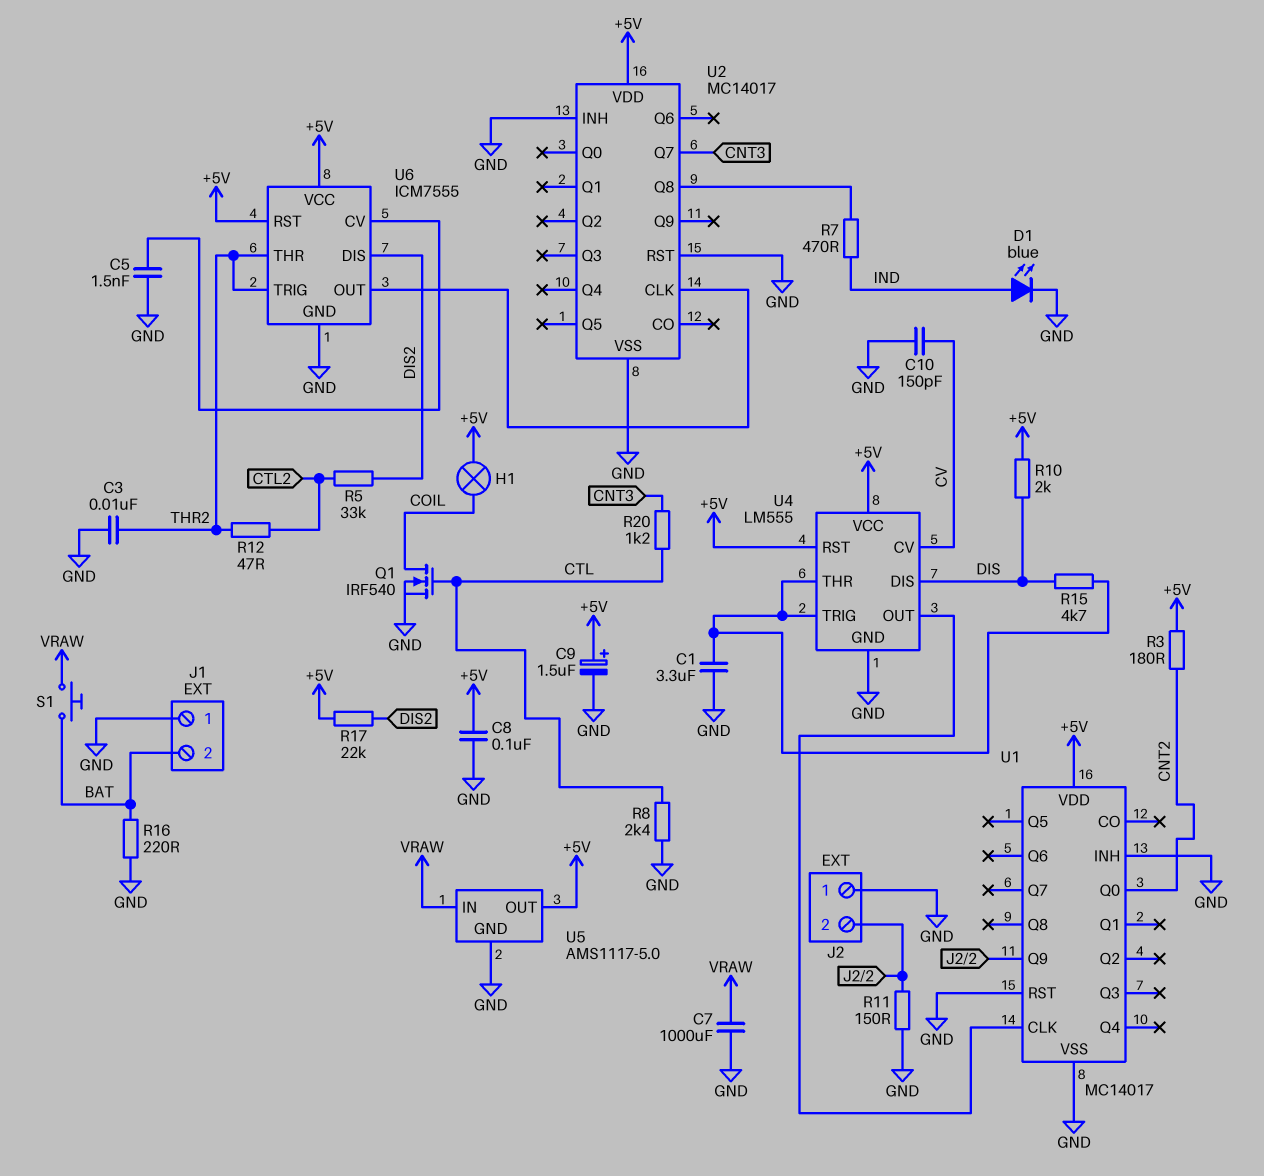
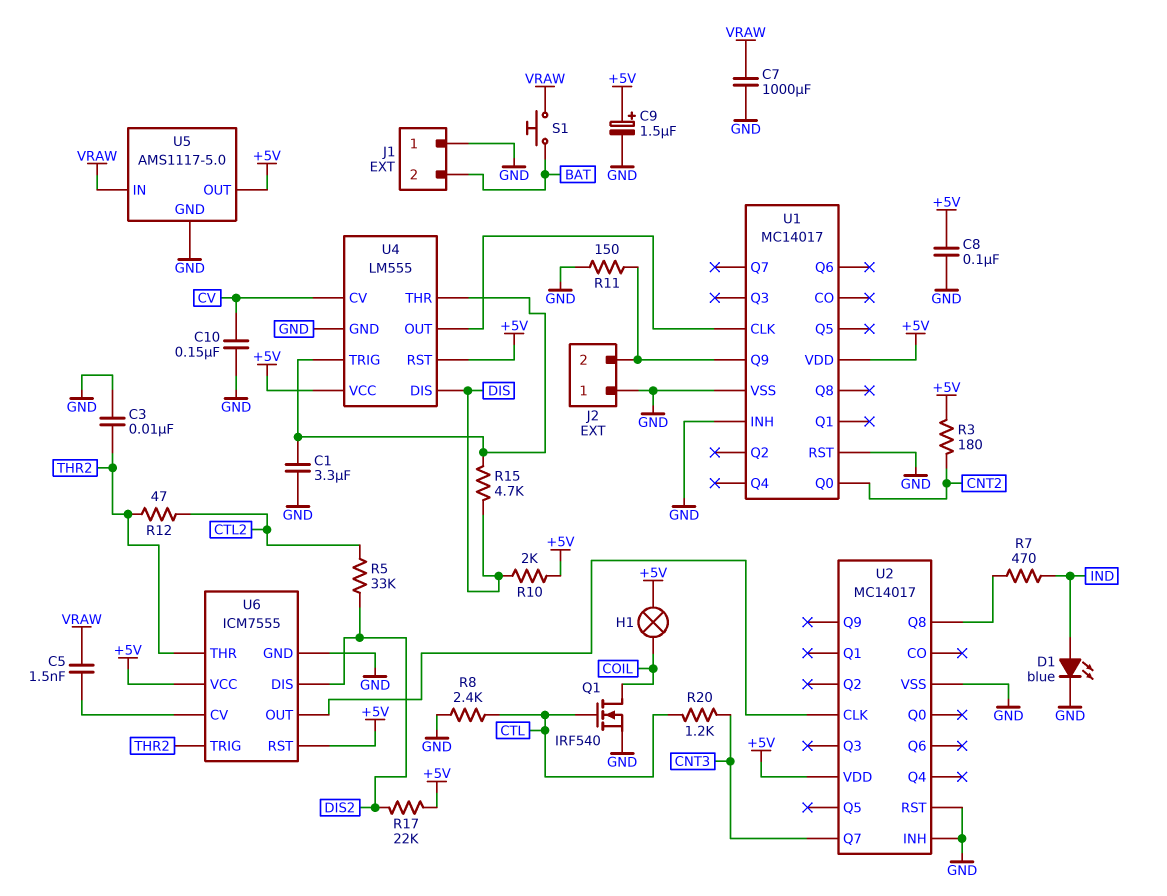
C5: 1.5nF (GND, U6/CV) -> 1.5nF (U6/CV, VRAW)
C10: 150pF (CV, GND) -> 150nF (CV, GND)
R16: 220 (BAT, GND) -> none

